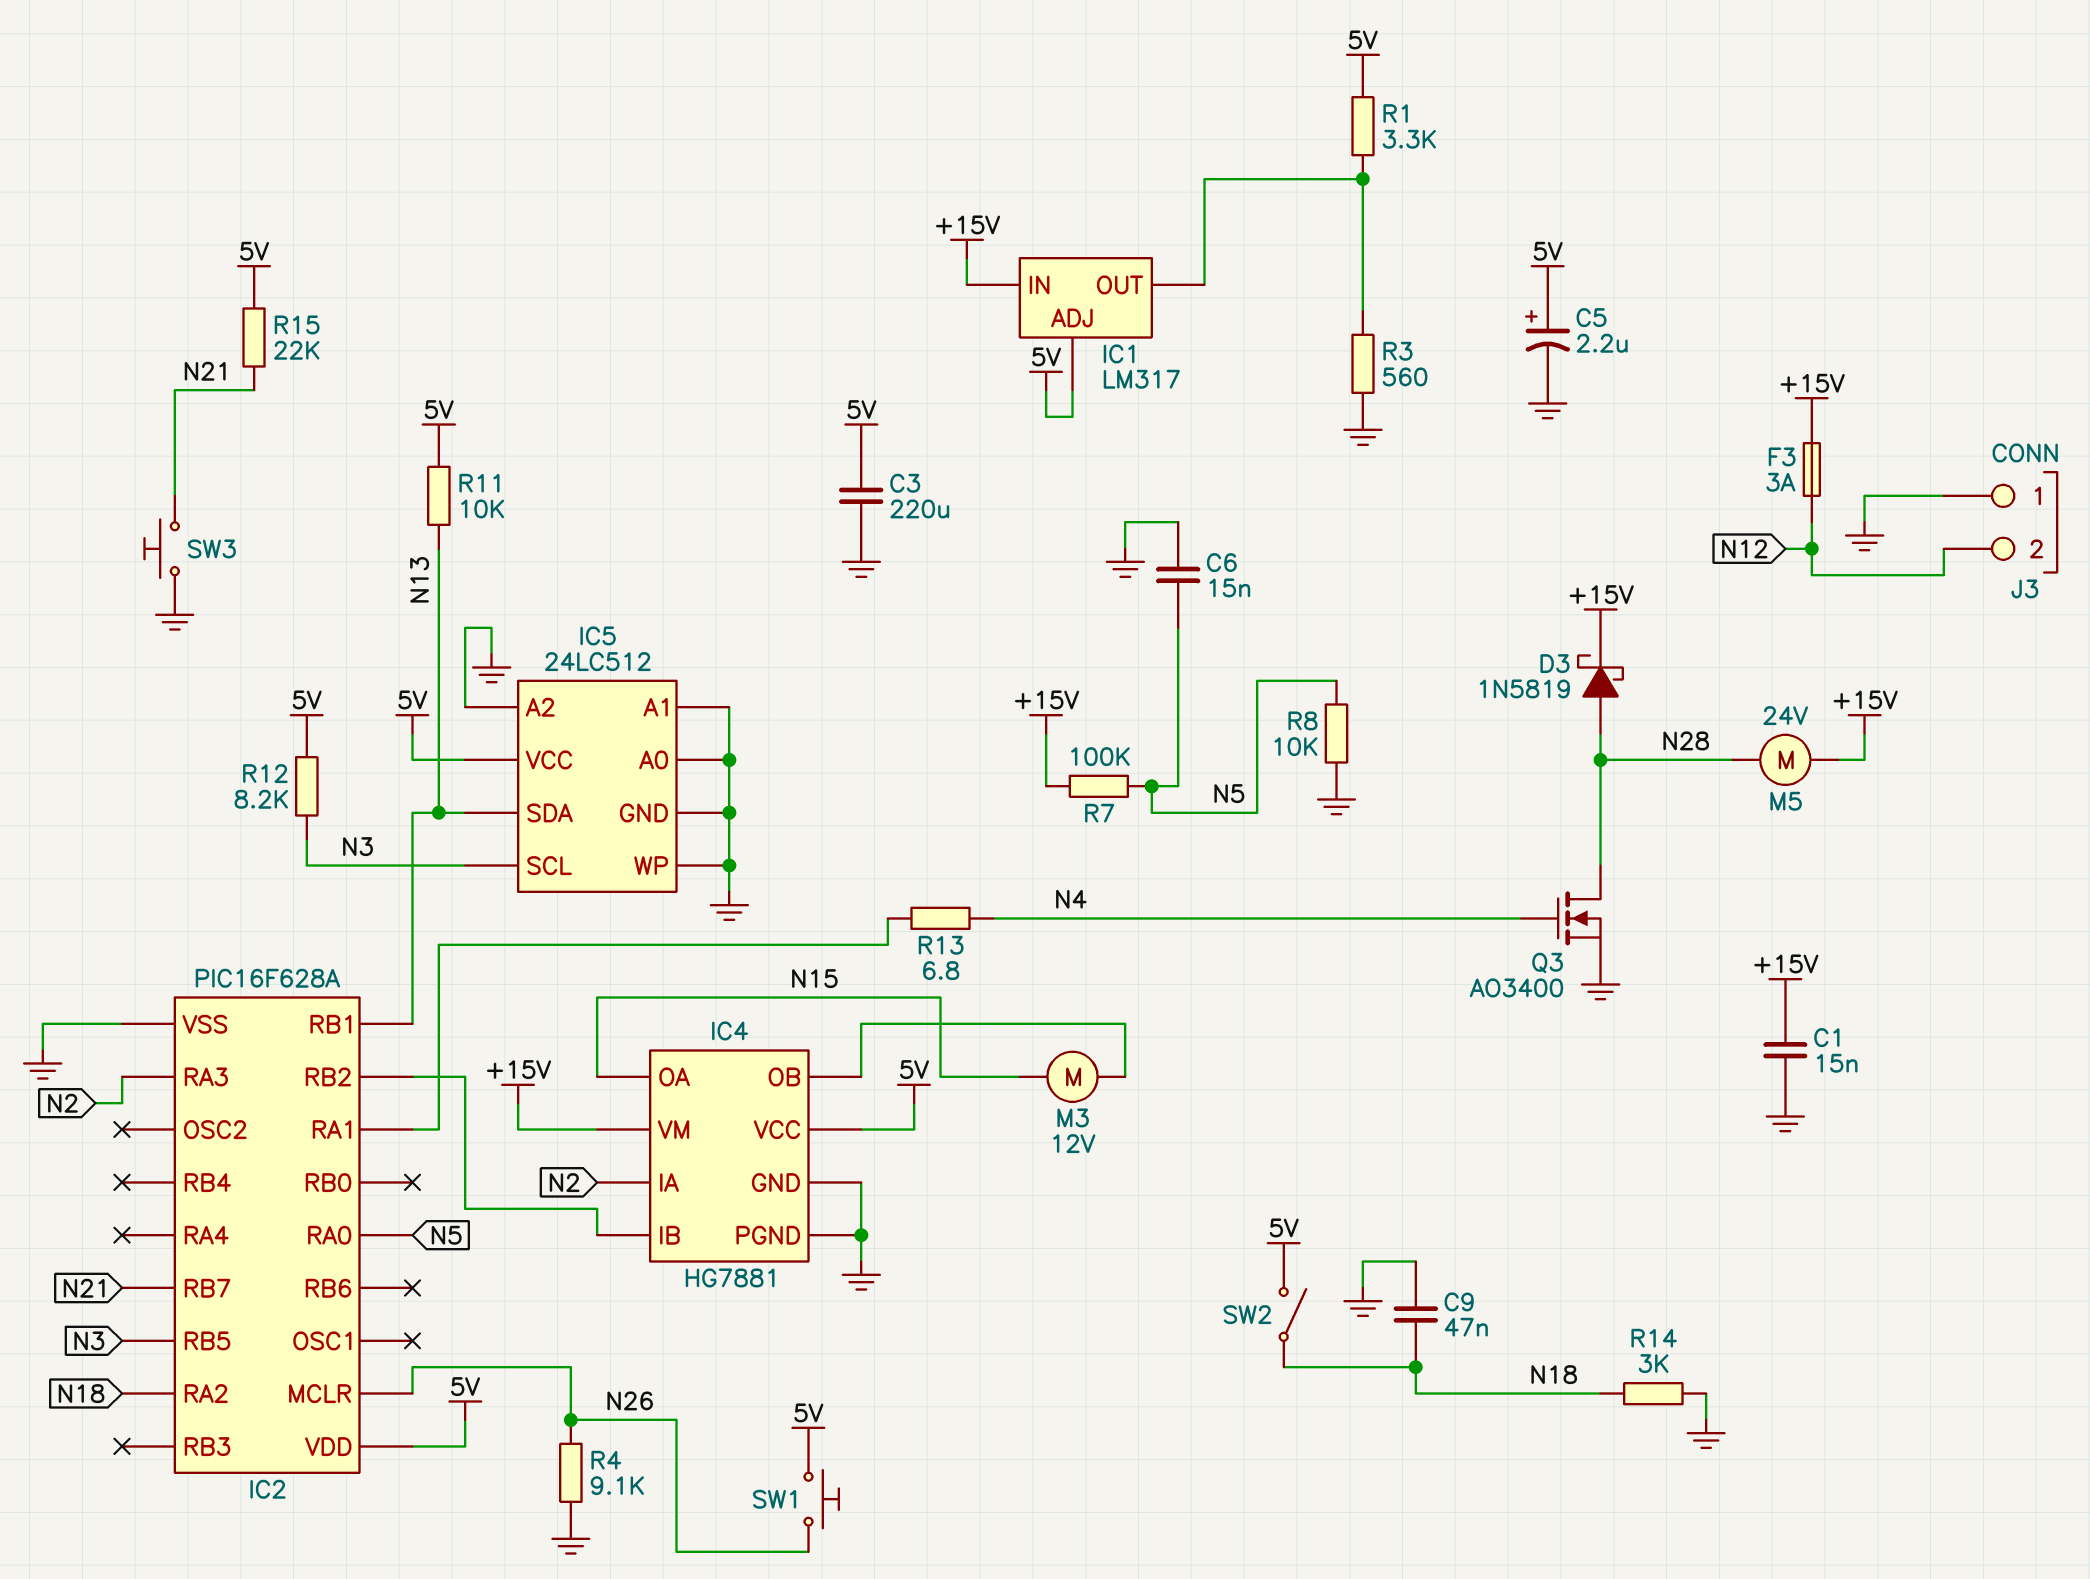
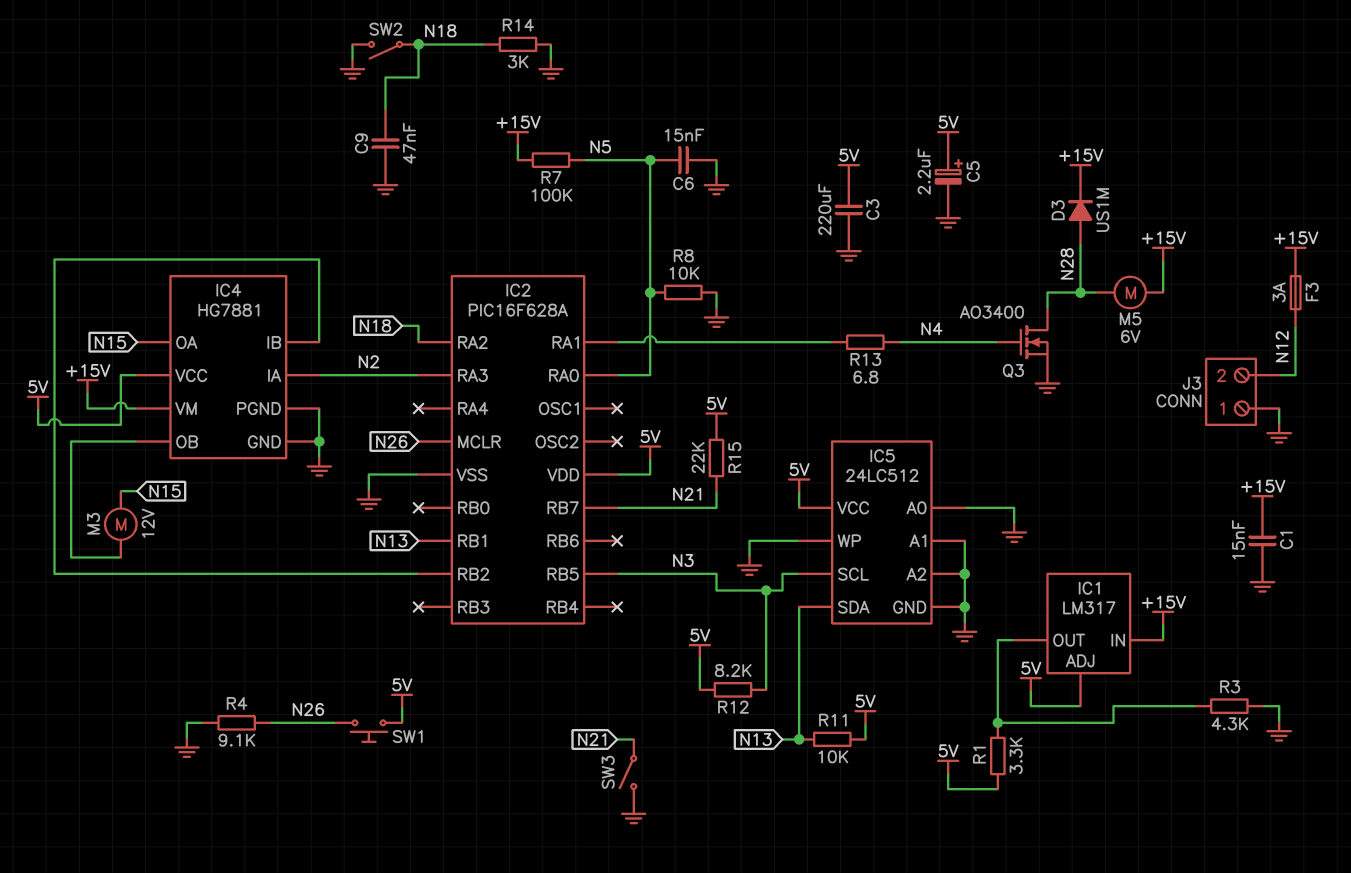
D3: schottky 1N5819 (A N28, K +15V) -> diode US1M (A N28, K +15V)
M5: motor 24V (+15V, N28) -> motor 6V (+15V, N28)
R3: 560 (GND, IC1/OUT) -> 4.3k (GND, IC1/OUT)
SW2: switch (5V, N18) -> switch (GND, N18)
SW3: button (GND, N21) -> switch (GND, N21)

